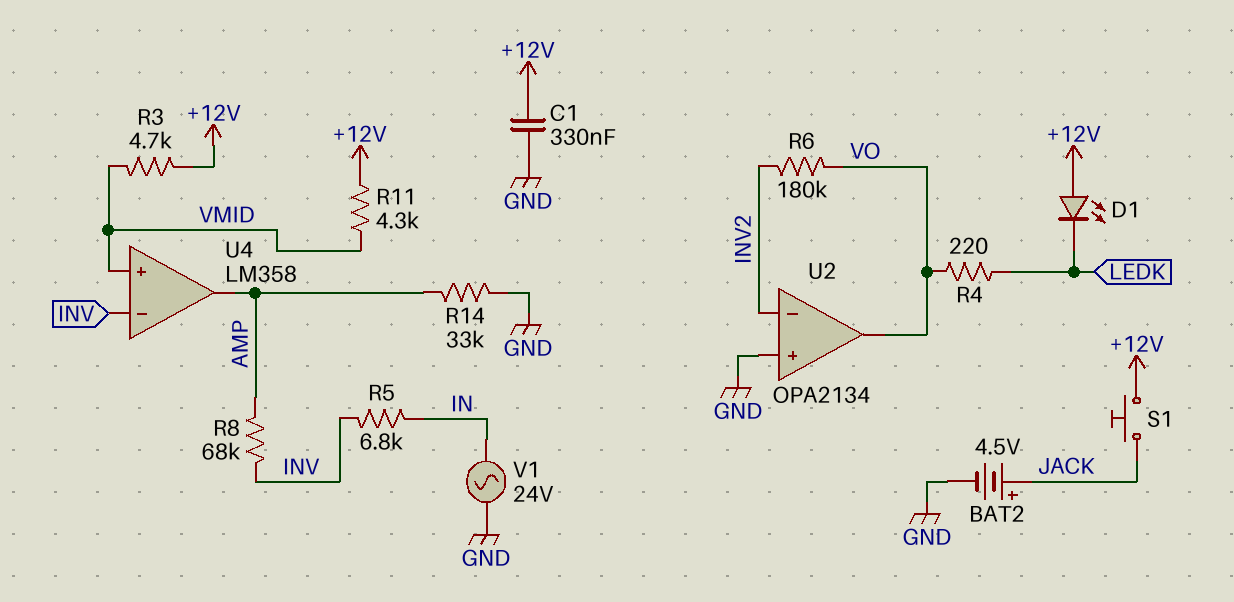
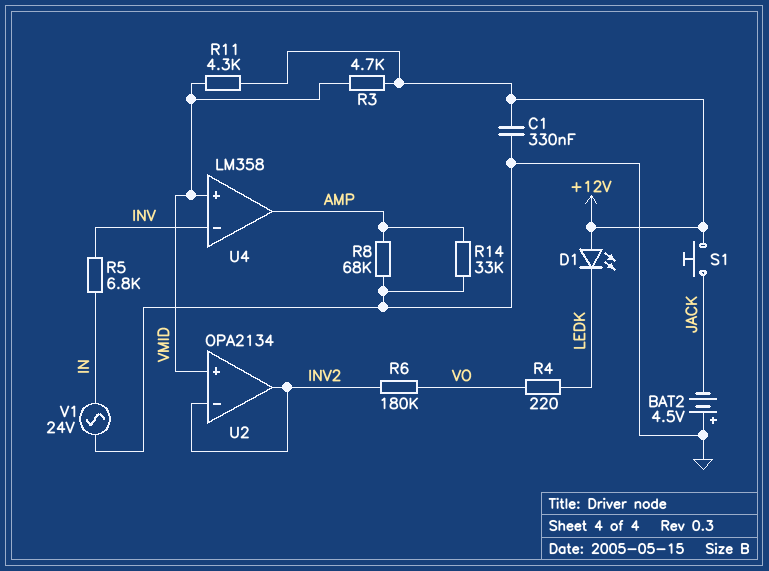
BAT2: 4.5V (plus JACK, minus GND) -> 4.5V (plus GND, minus JACK)
R8: 68k (AMP, INV) -> 68k (AMP, GND)
U2 pin in+: GND -> VMID
U2 pin out: VO -> INV2

